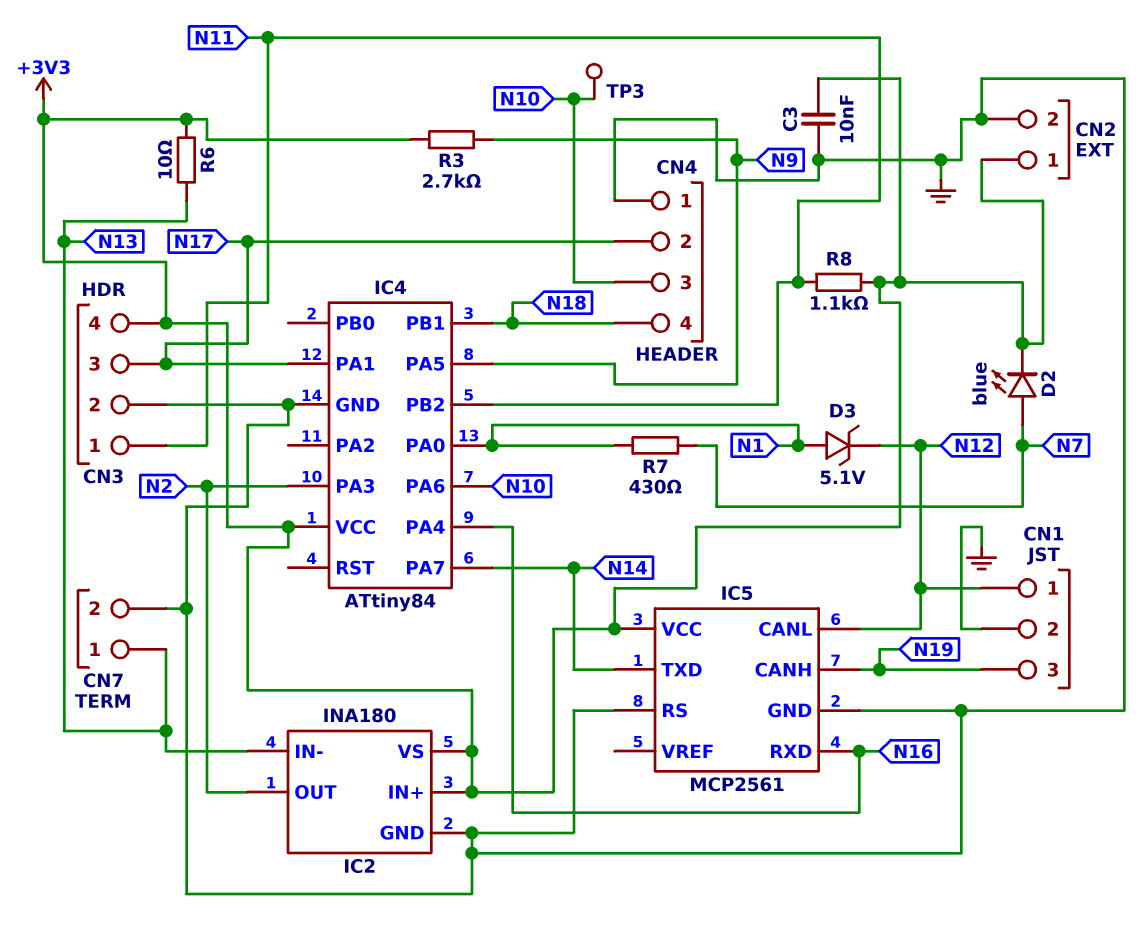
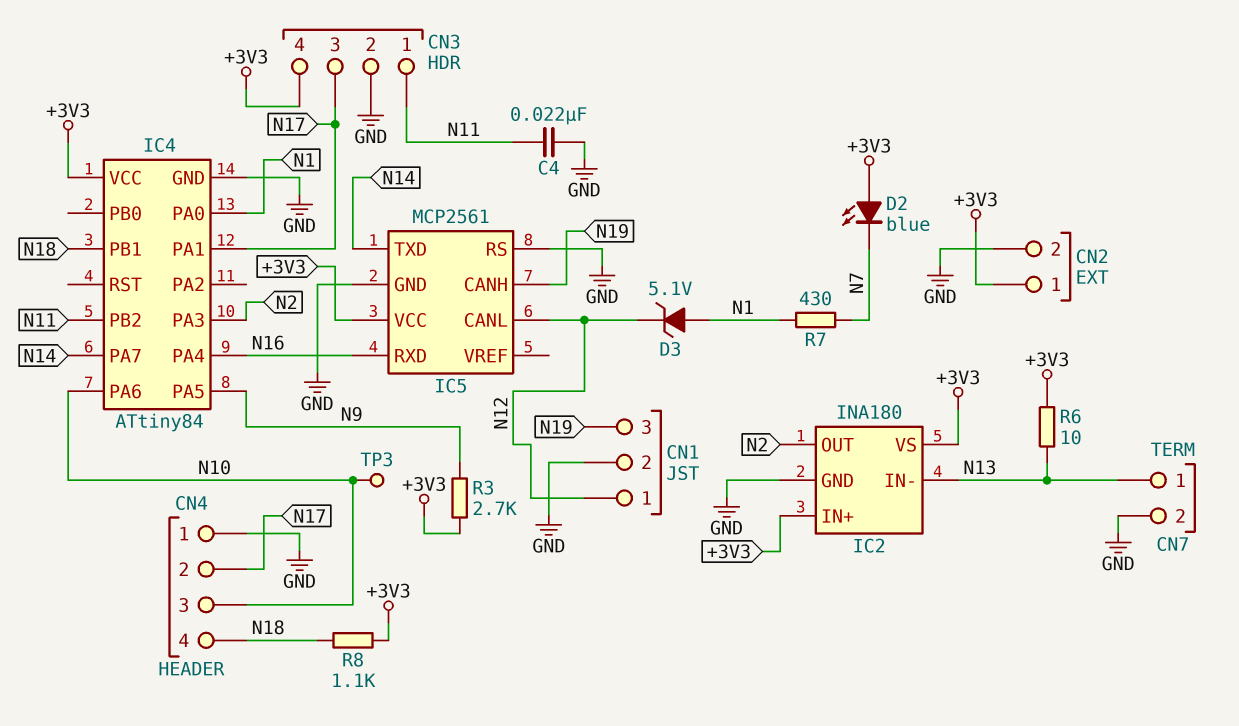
C3: 10nF (+3V3, GND) -> none
C4: none -> 22nF (GND, N11)
D2: LED blue (A N7, K +3V3) -> LED blue (A +3V3, K N7)
R8: 1.1k (+3V3, N11) -> 1.1k (+3V3, N18)

